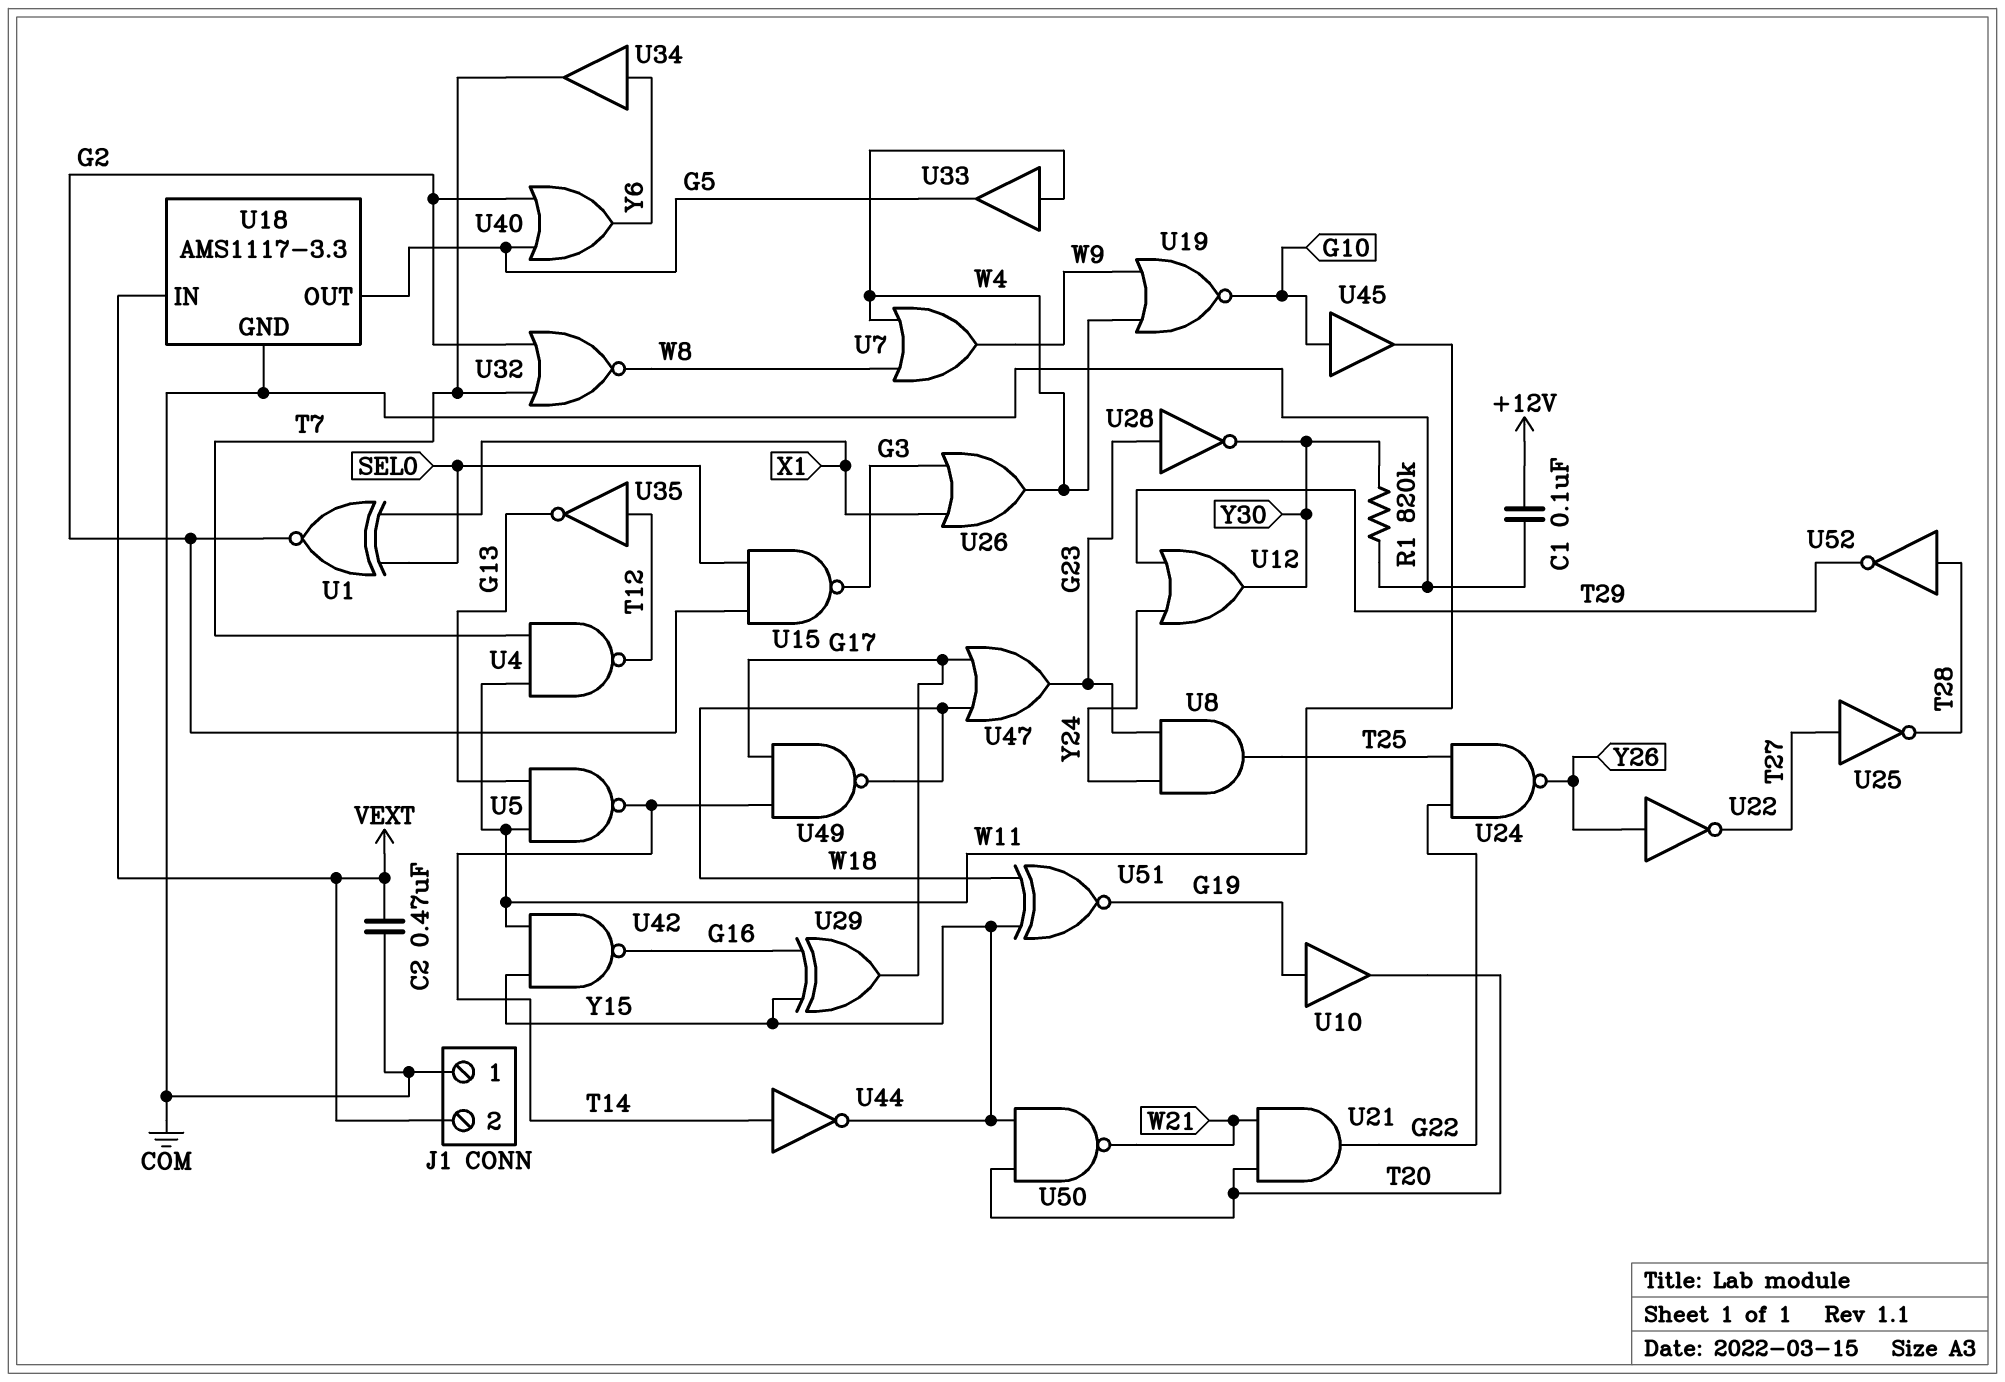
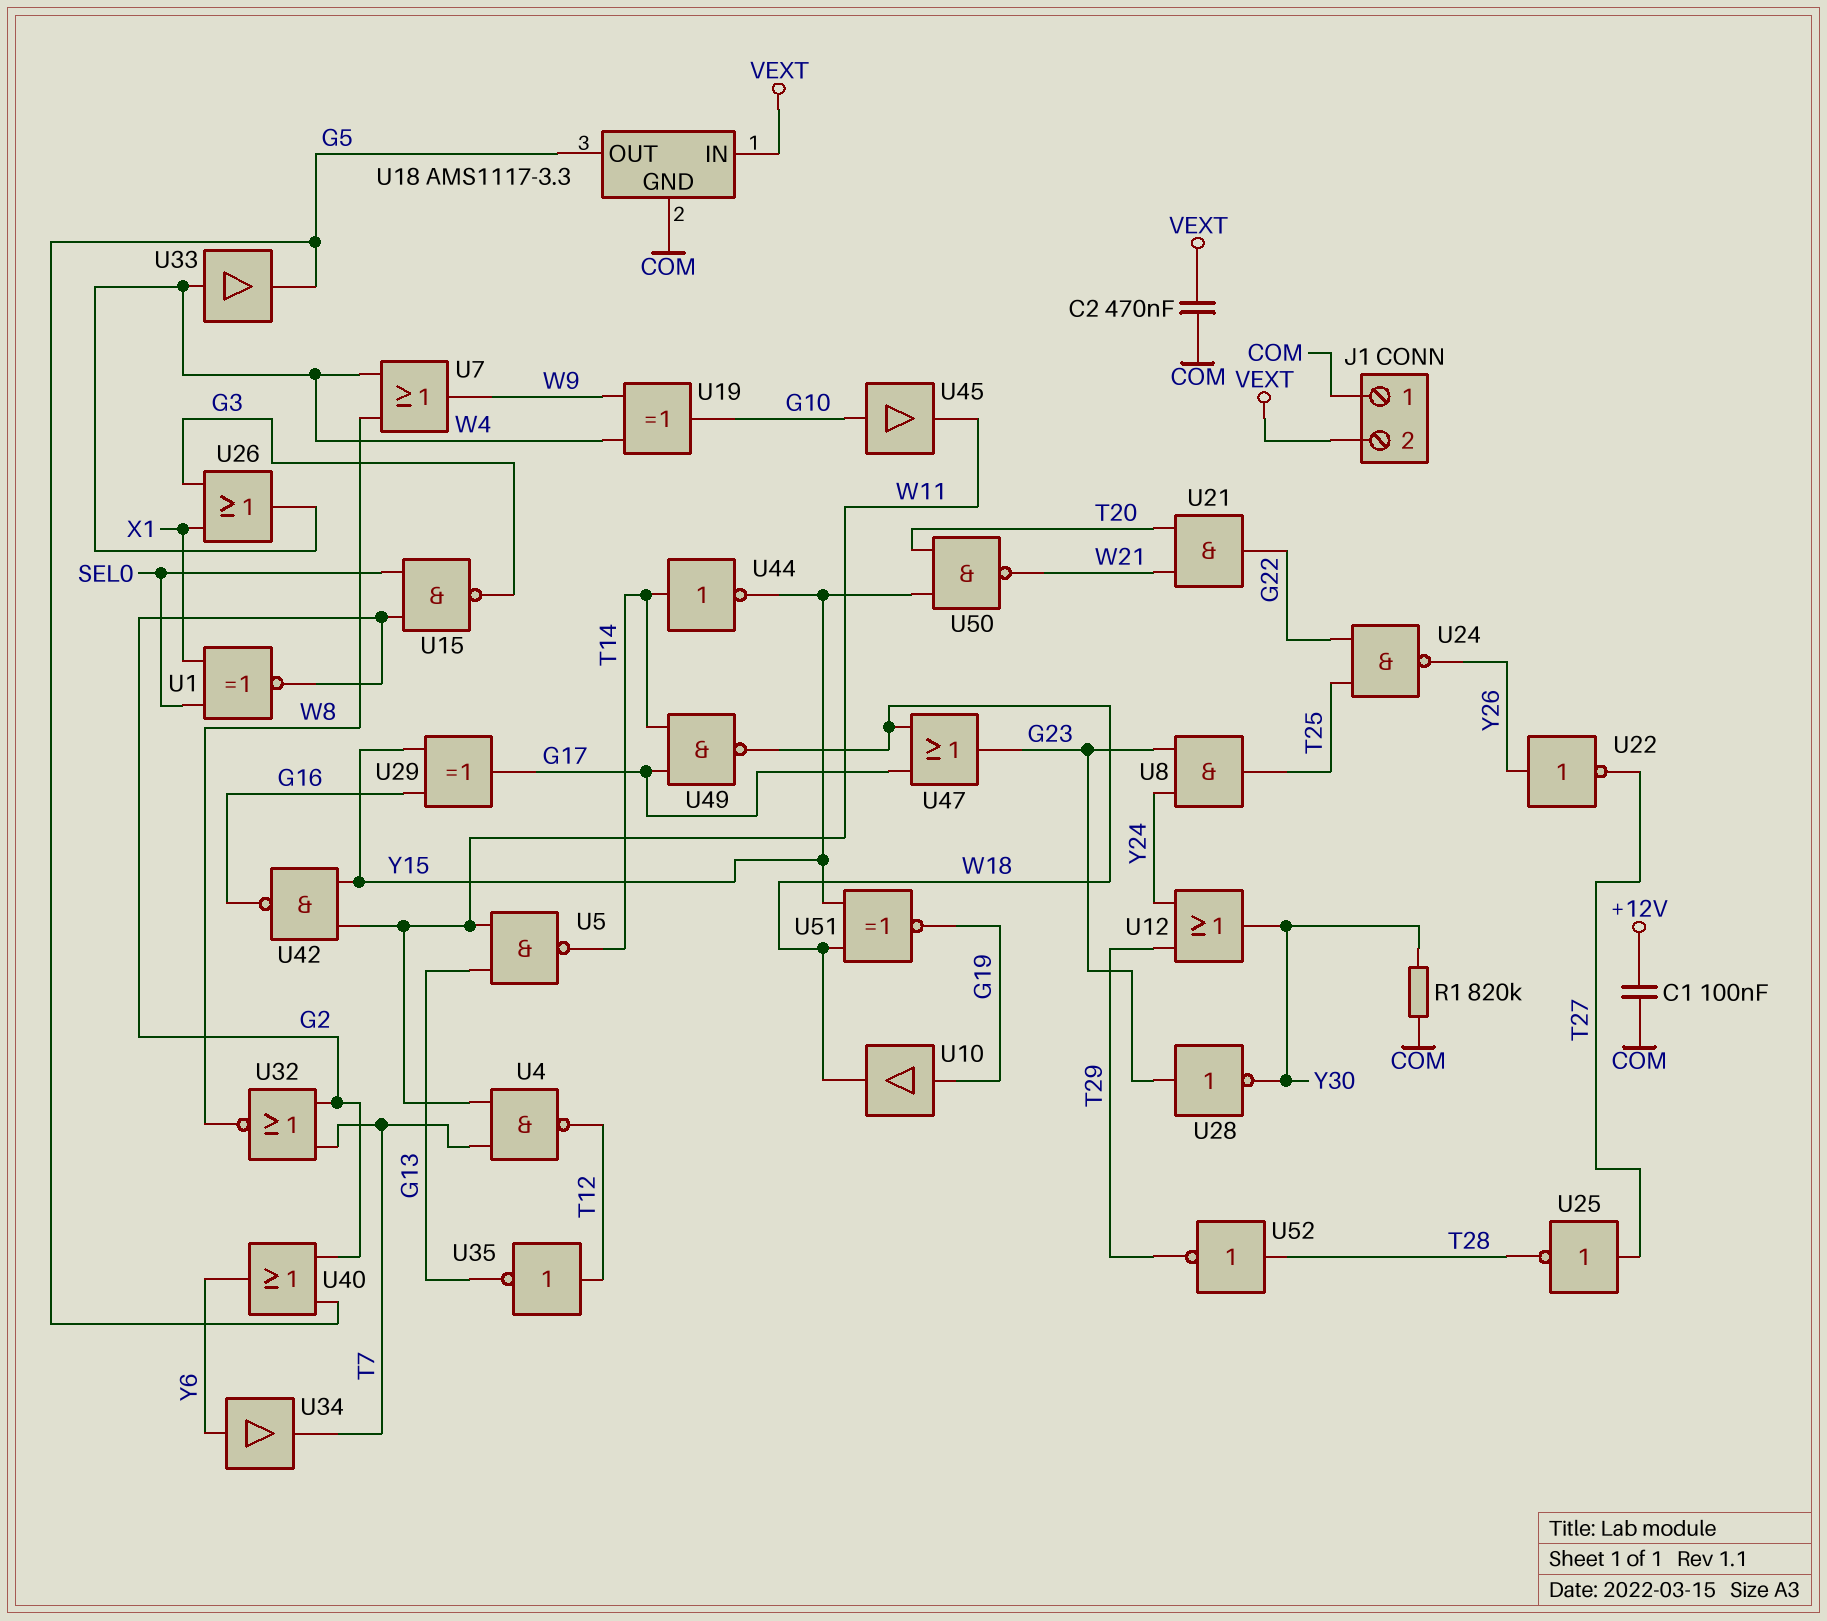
U10: buffer (in G19, out T20) -> buffer (in G19, out W18)
U19: NOR (in W4, in W9, out G10) -> XOR (in W4, in W9, out G10)

